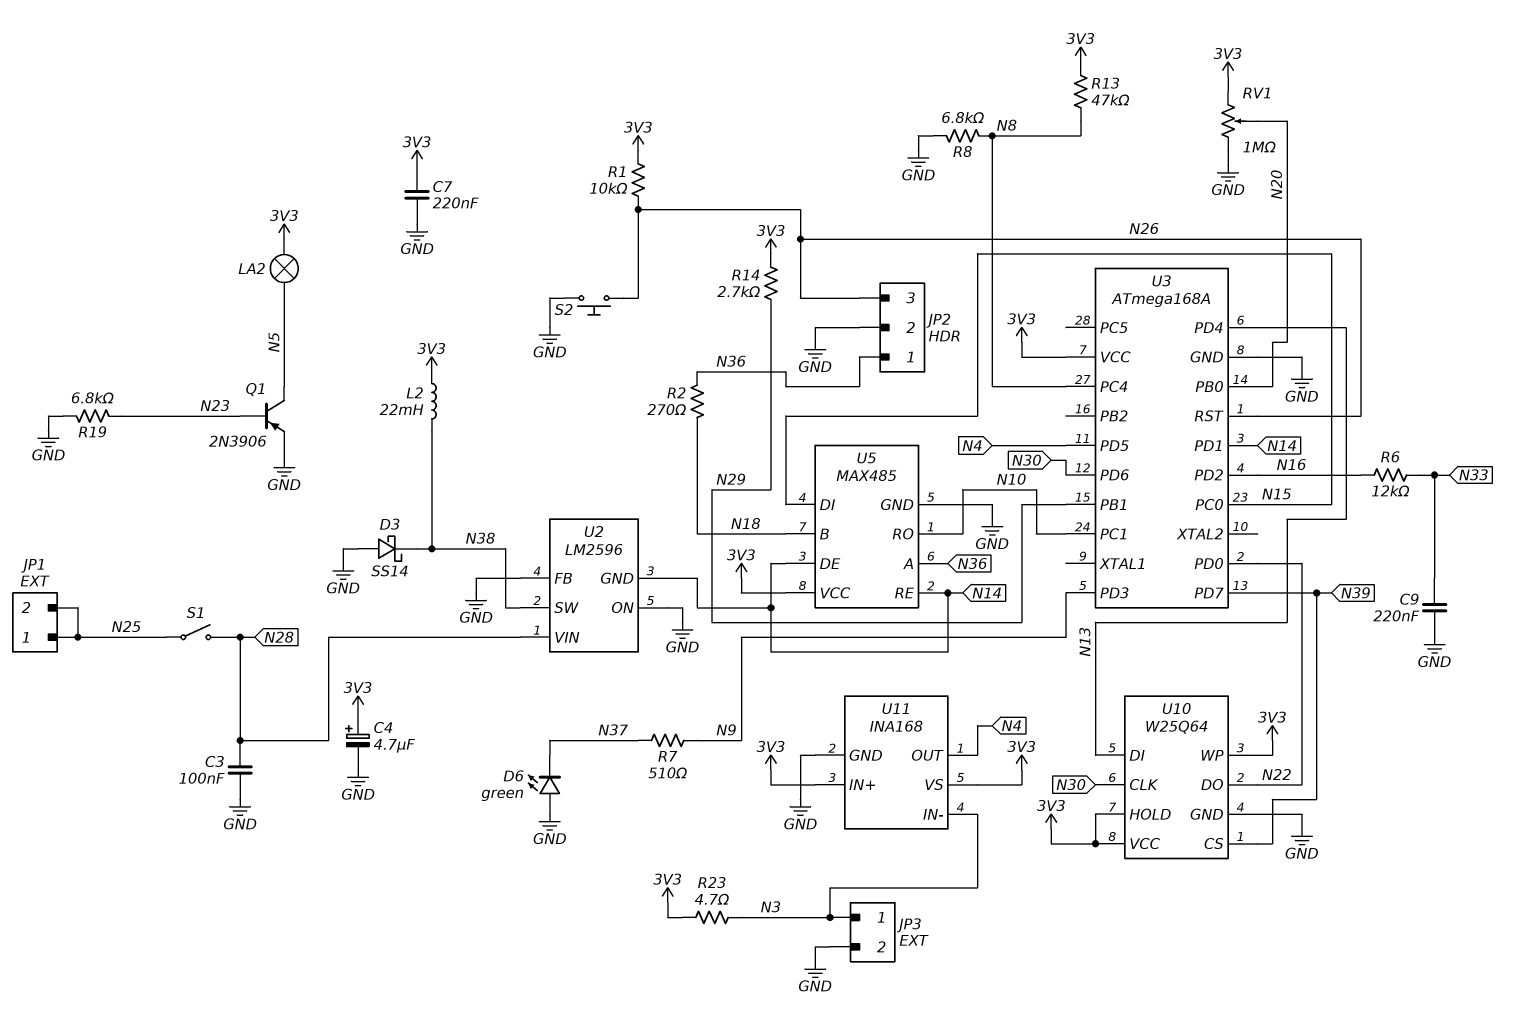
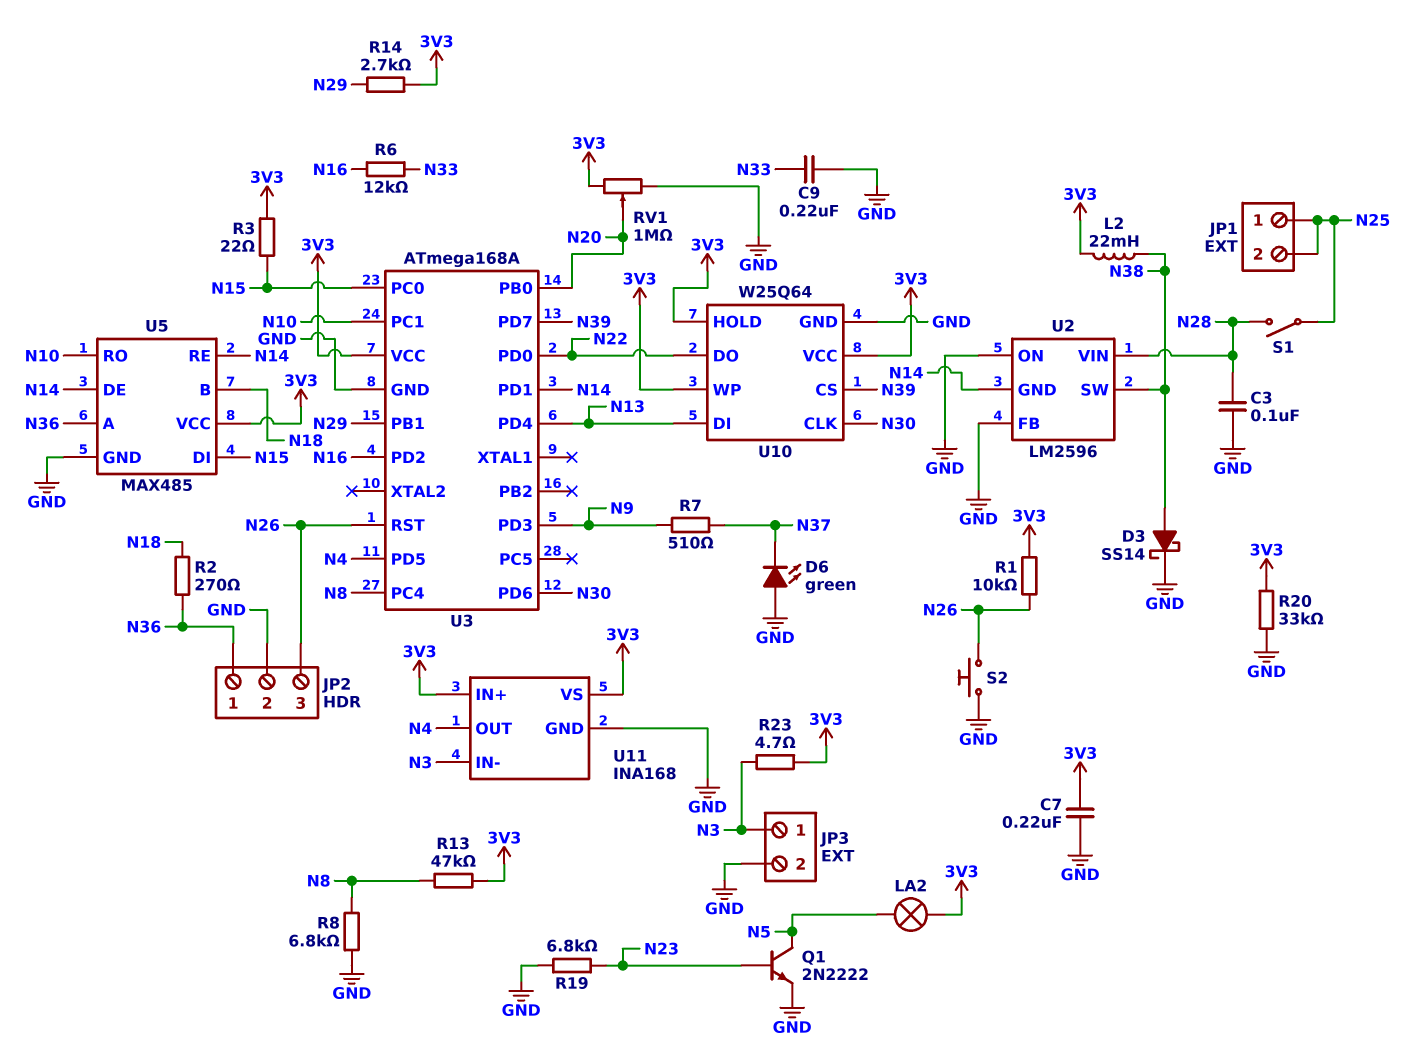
C4: 4.7uF (plus 3V3, minus GND) -> none
D3: schottky SS14 (A GND, K N38) -> schottky SS14 (A N38, K GND)
Q1: PNP 2N3906 (B N23, C N5, E GND) -> NPN 2N2222 (B N23, C N5, E GND)
R3: none -> 22 (3V3, N15)
R20: none -> 33k (3V3, GND)

